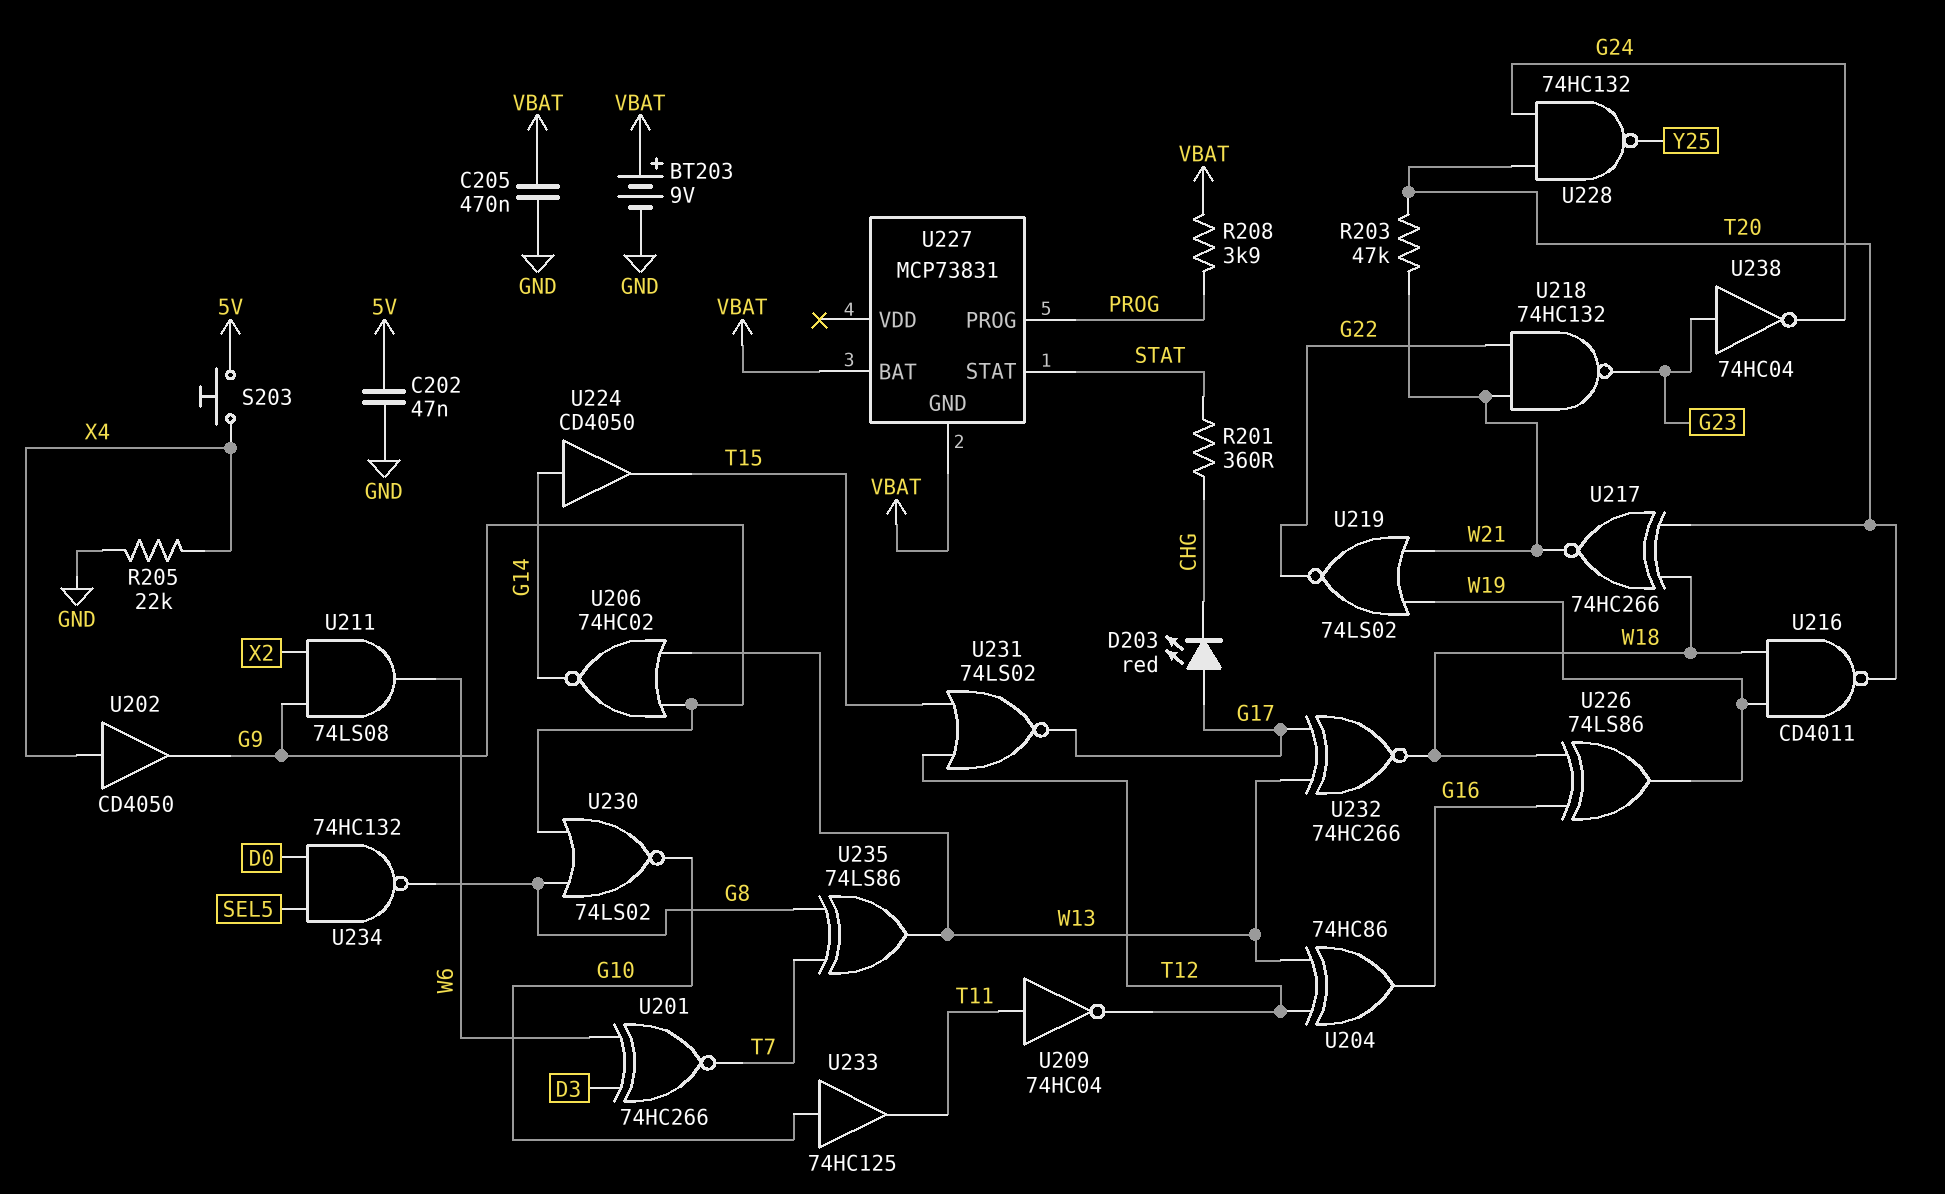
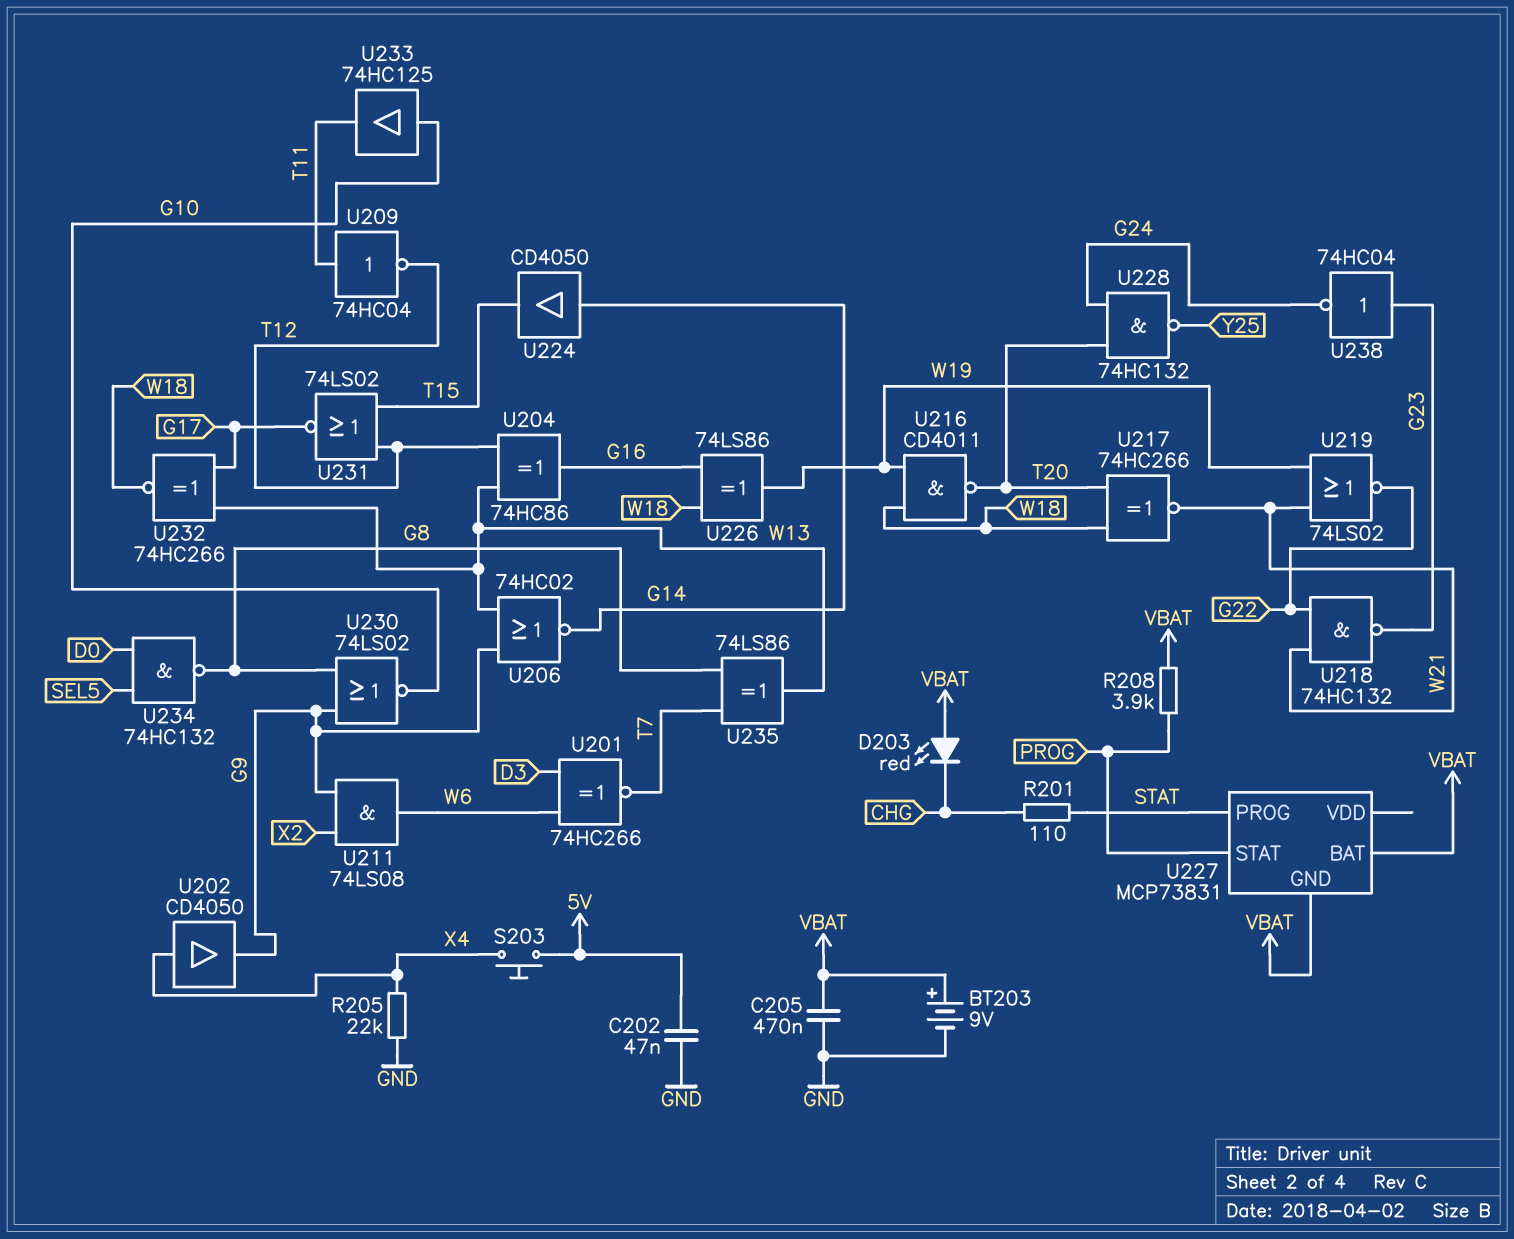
D203: LED red (A G17, K CHG) -> LED red (A VBAT, K CHG)
R201: 360 (CHG, STAT) -> 110 (CHG, STAT)
R203: 47k (T20, W21) -> none
U227 pin PROG: PROG -> STAT
U227 pin STAT: STAT -> PROG

